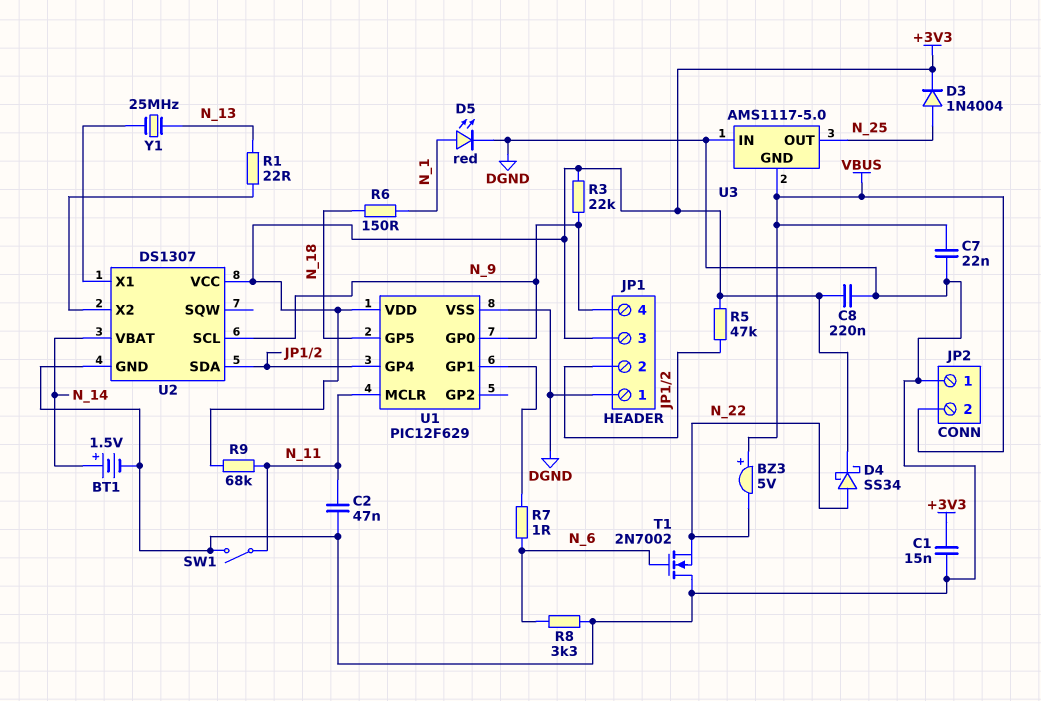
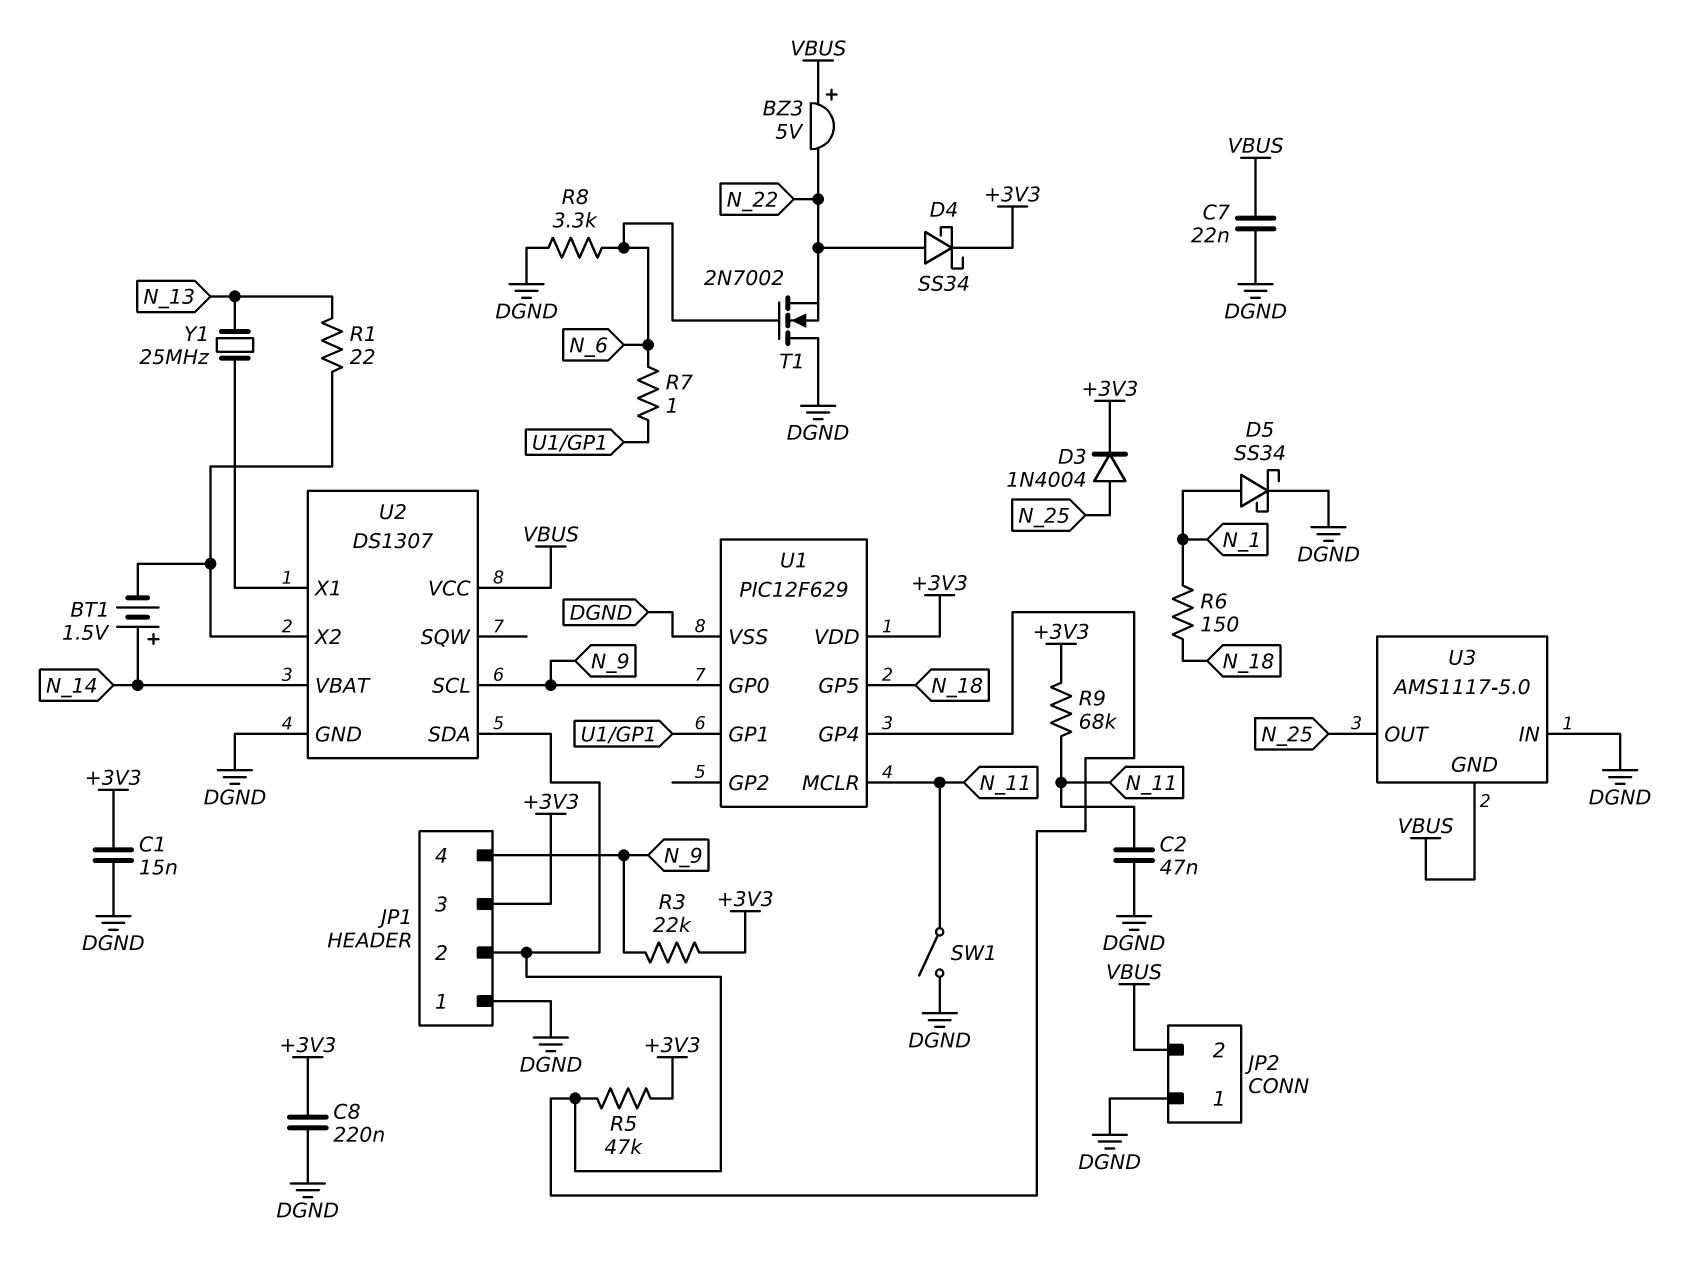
BT1: 1.5V (plus N_14, minus DGND) -> 1.5V (plus N_14, minus U2/X2)
D5: LED red (A N_1, K DGND) -> schottky SS34 (A N_1, K DGND)
U2 pin VCC: +3V3 -> VBUS

